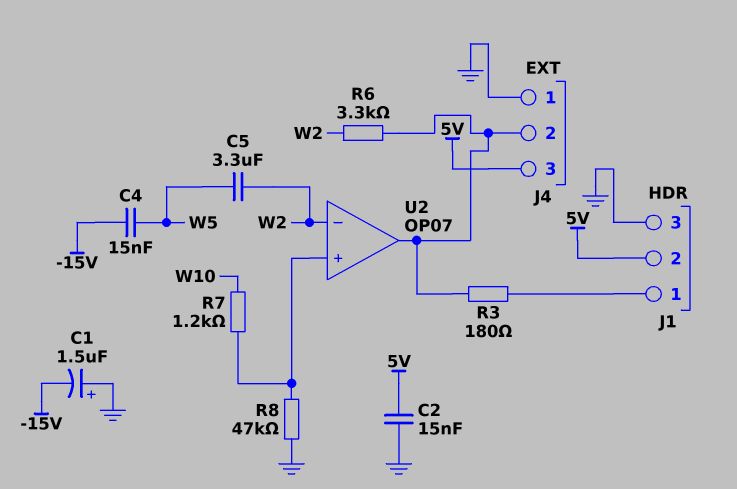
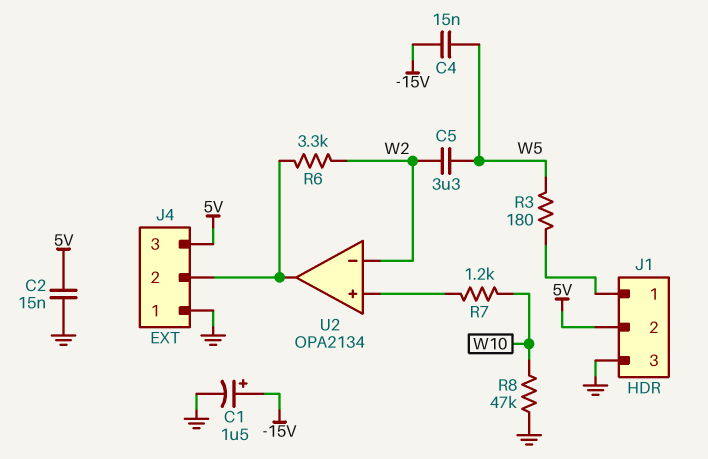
C1: 1.5uF (plus GND, minus -15V) -> 1.5uF (plus -15V, minus GND)
R3: 180 (J1/1, J4/2) -> 180 (J1/1, W5)
R8: 47k (GND, U2/in+) -> 47k (GND, W10)
U2: OP07 -> OPA2134

